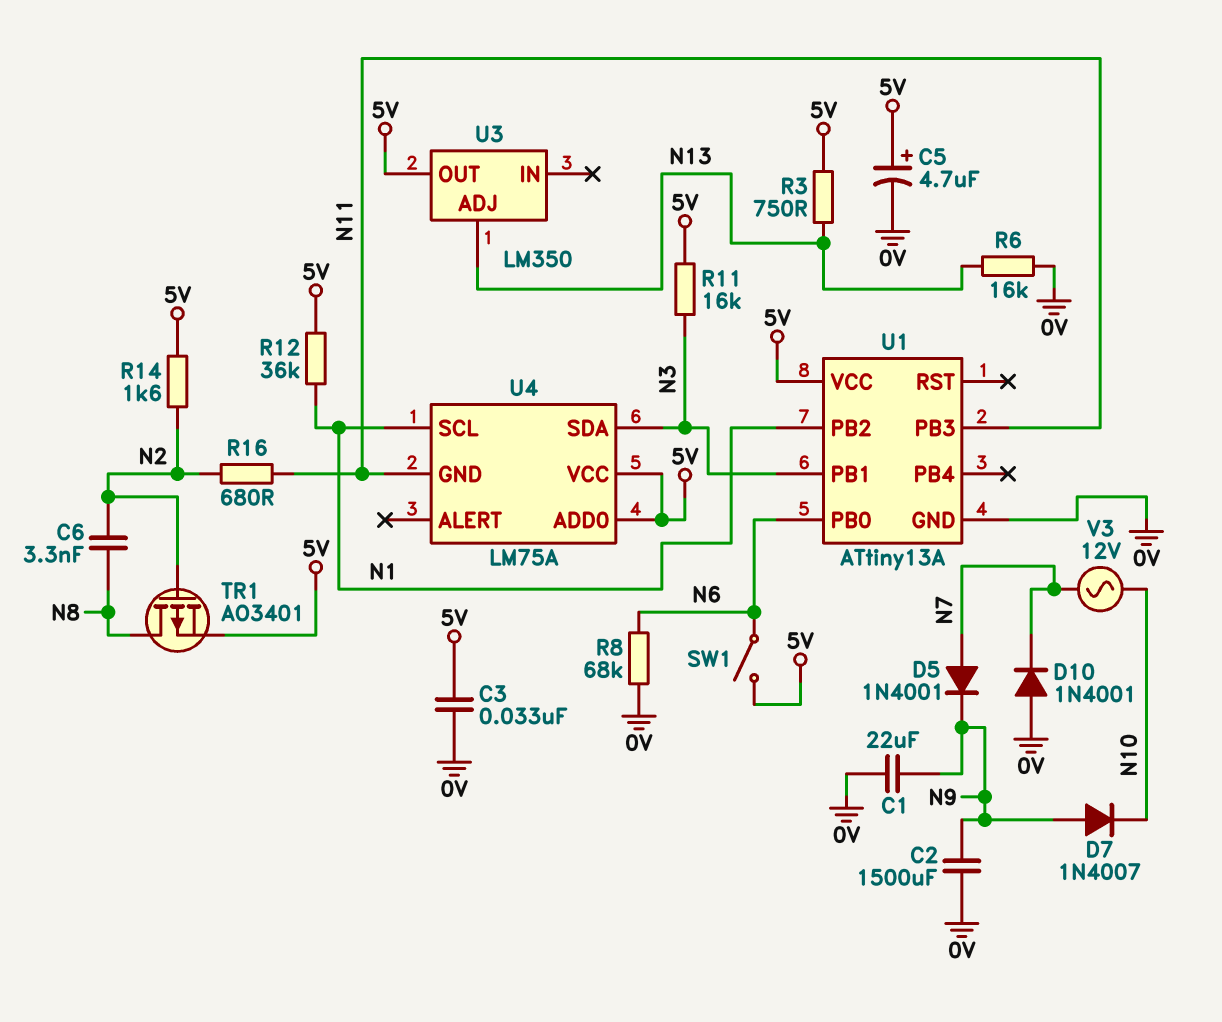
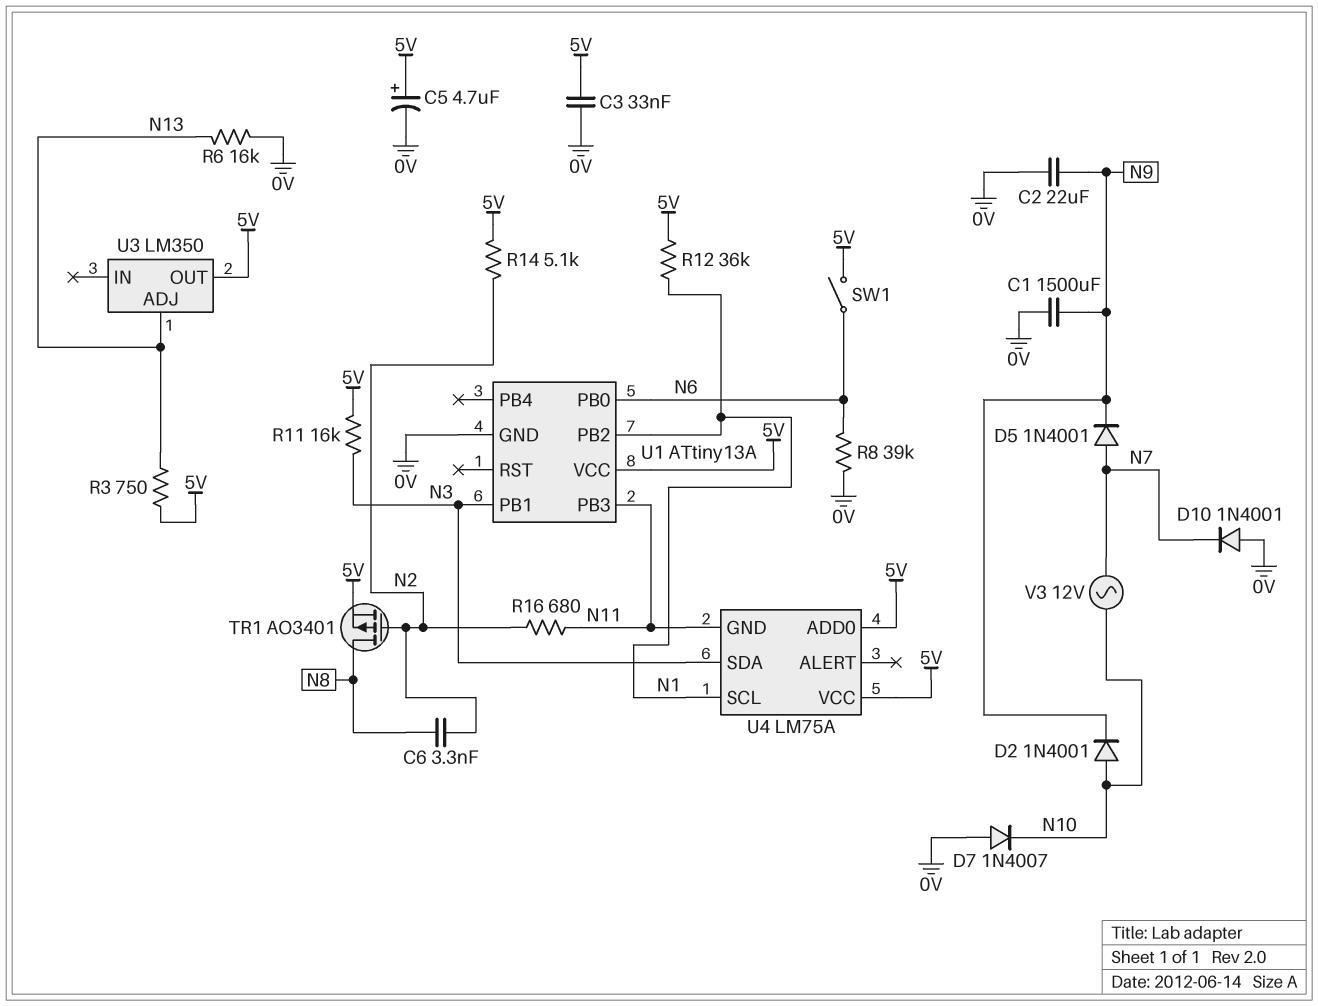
C1: 22uF (0V, N9) -> 1500uF (0V, N9)
C2: 1500uF (0V, N9) -> 22uF (0V, N9)
D2: none -> diode 1N4001 (A N10, K N9)
D7: diode 1N4007 (A N9, K N10) -> diode 1N4007 (A 0V, K N10)
R8: 68k (0V, N6) -> 39k (0V, N6)
R14: 1.6k (5V, N2) -> 5.1k (5V, N2)

